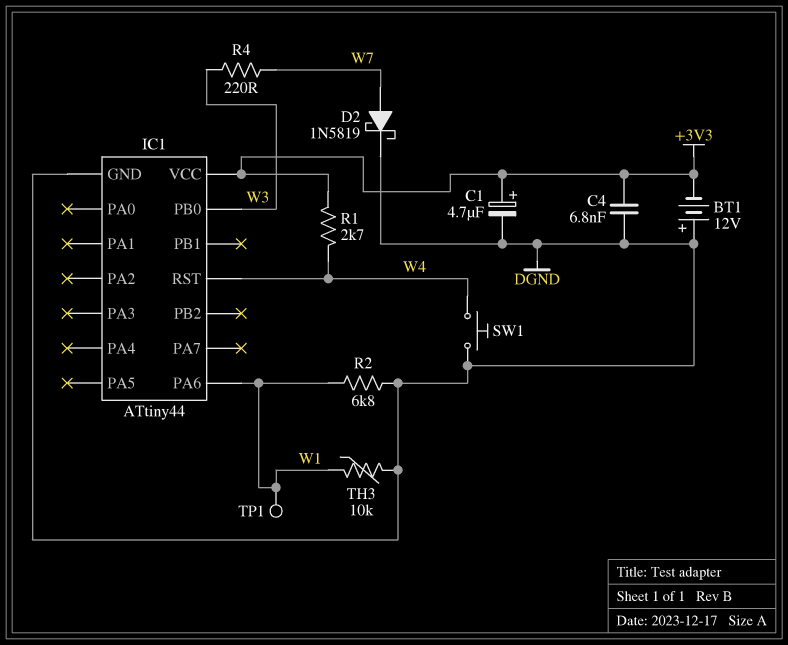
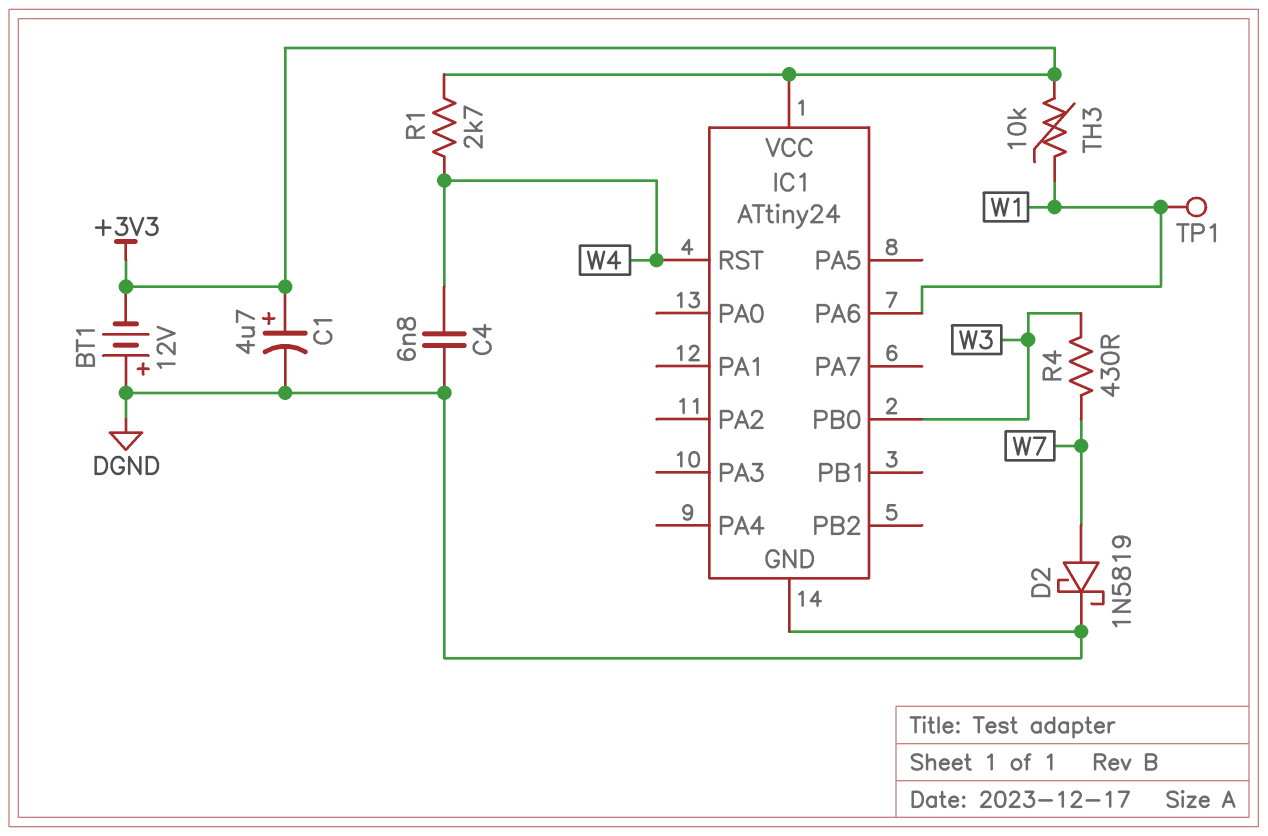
C4: 6.8nF (+3V3, DGND) -> 6.8nF (DGND, W4)
IC1: ATtiny44 -> ATtiny24
R2: 6.8k (DGND, W1) -> none
R4: 220 (W3, W7) -> 430 (W3, W7)
SW1: button (DGND, W4) -> none
TH3: 10k (DGND, W1) -> 10k (+3V3, W1)

